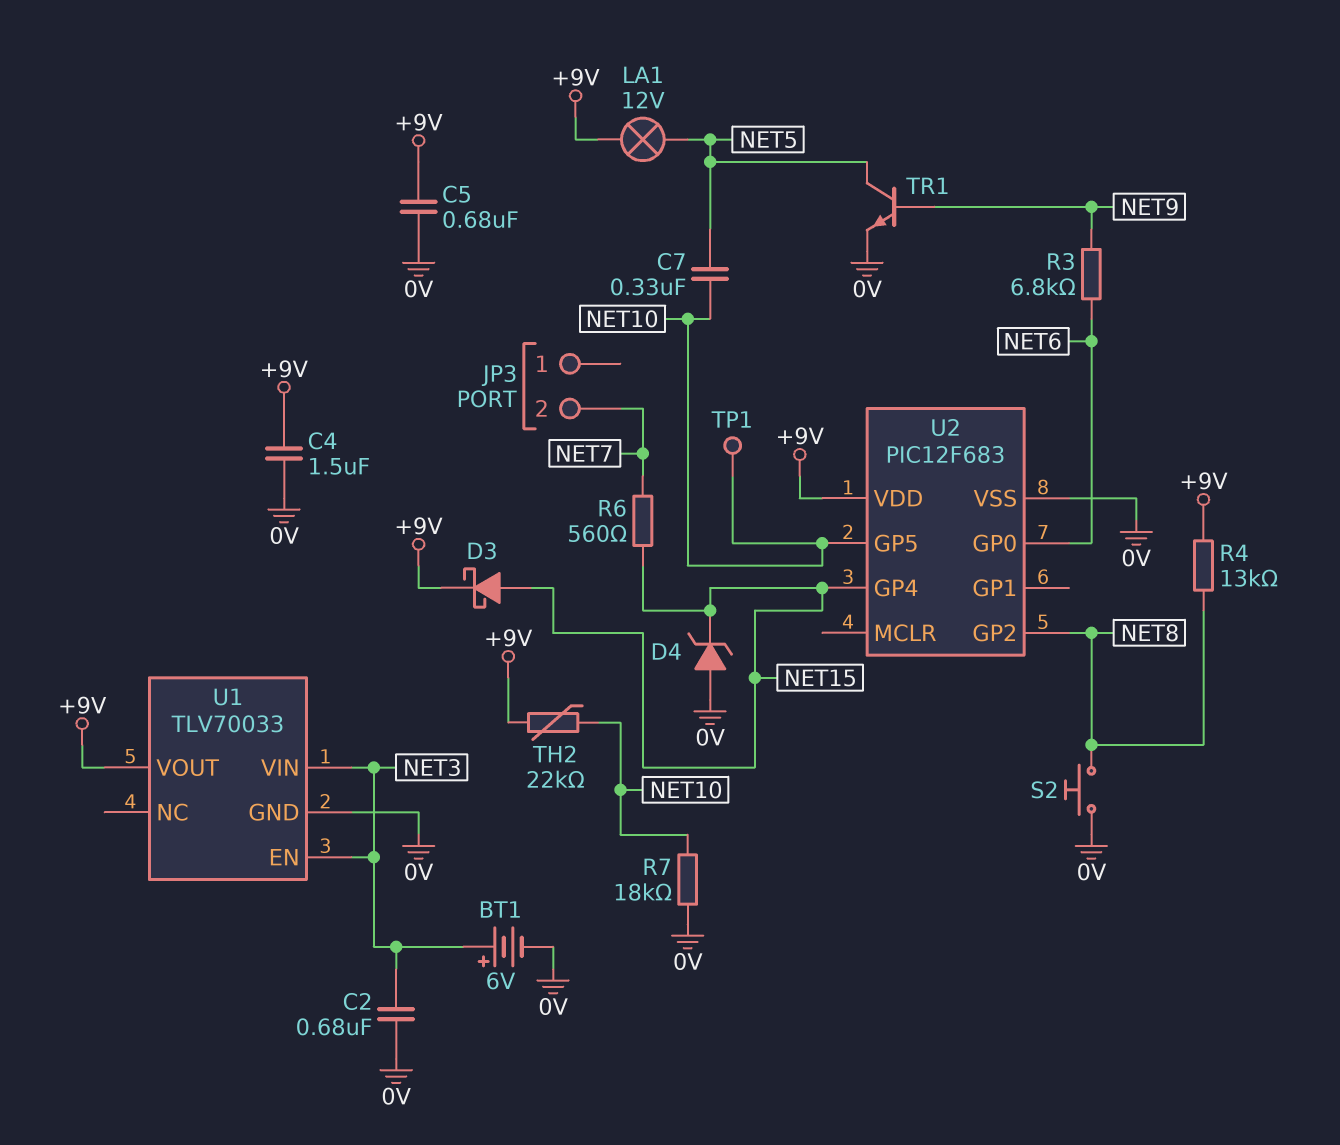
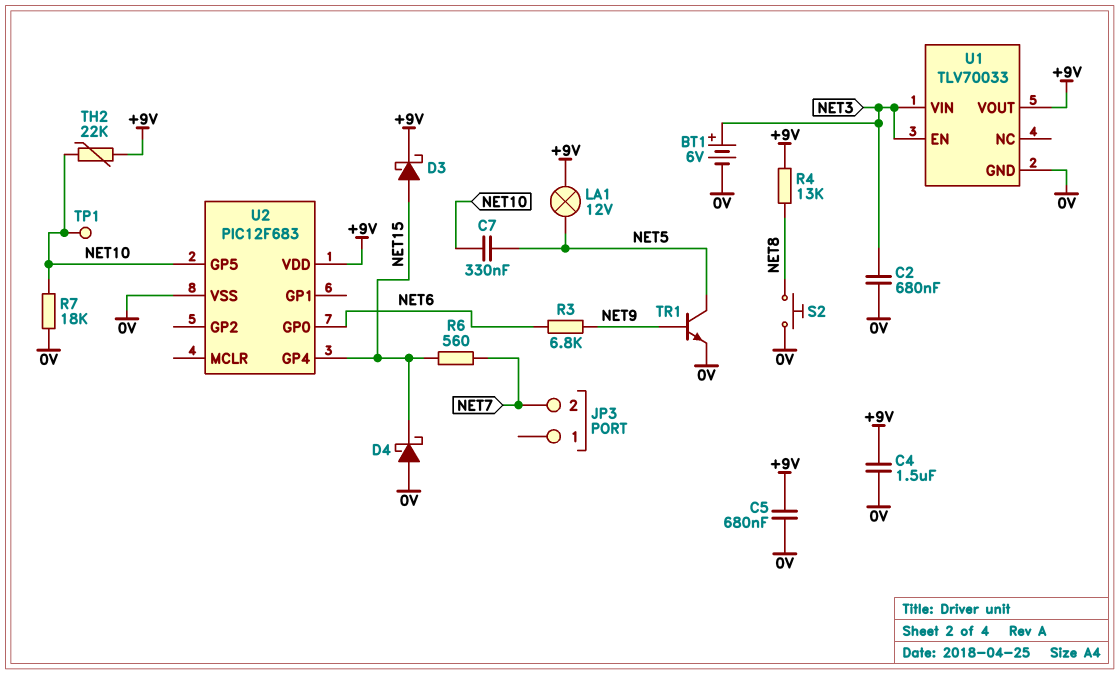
D4: zener (A 0V, K NET15) -> schottky (A 0V, K NET15)
U2 pin GP2: NET8 -> none

